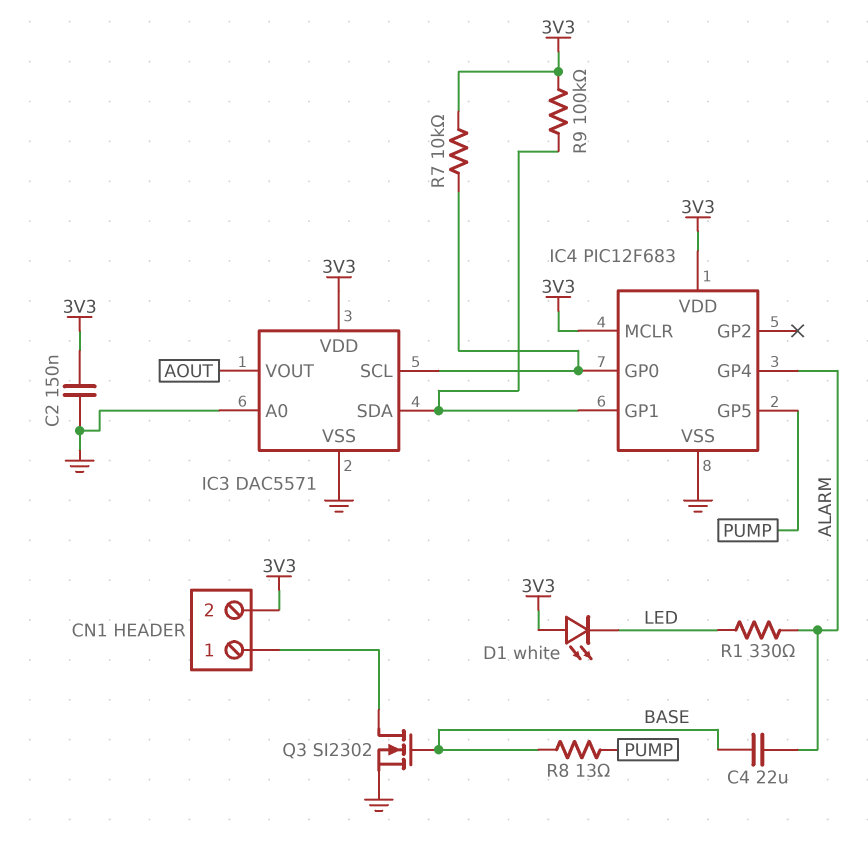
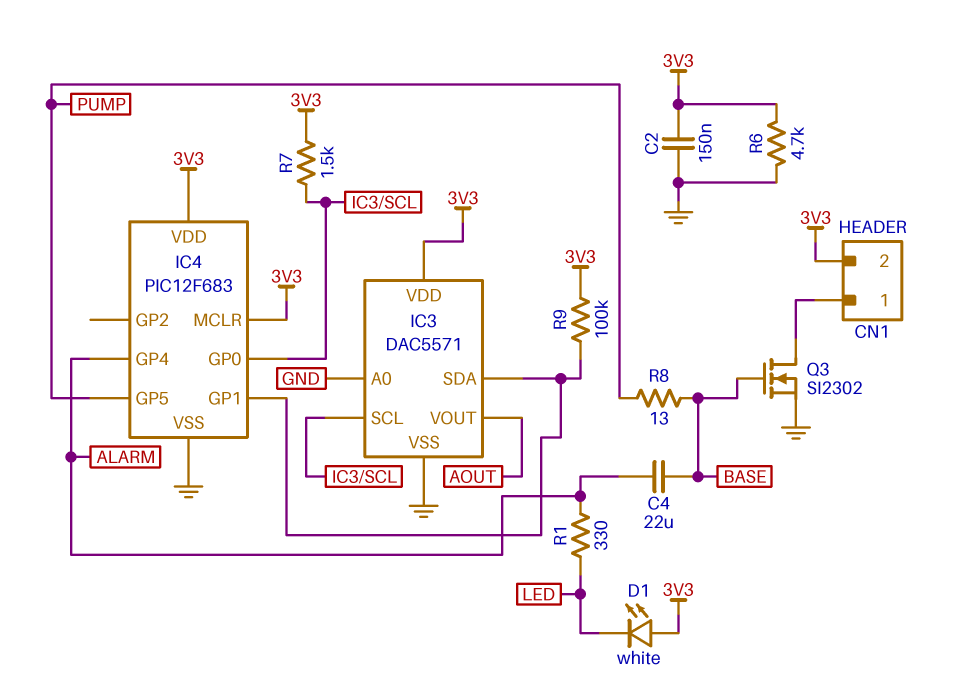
R6: none -> 4.7k (3V3, GND)
R7: 10k (3V3, IC3/SCL) -> 1.5k (3V3, IC3/SCL)

